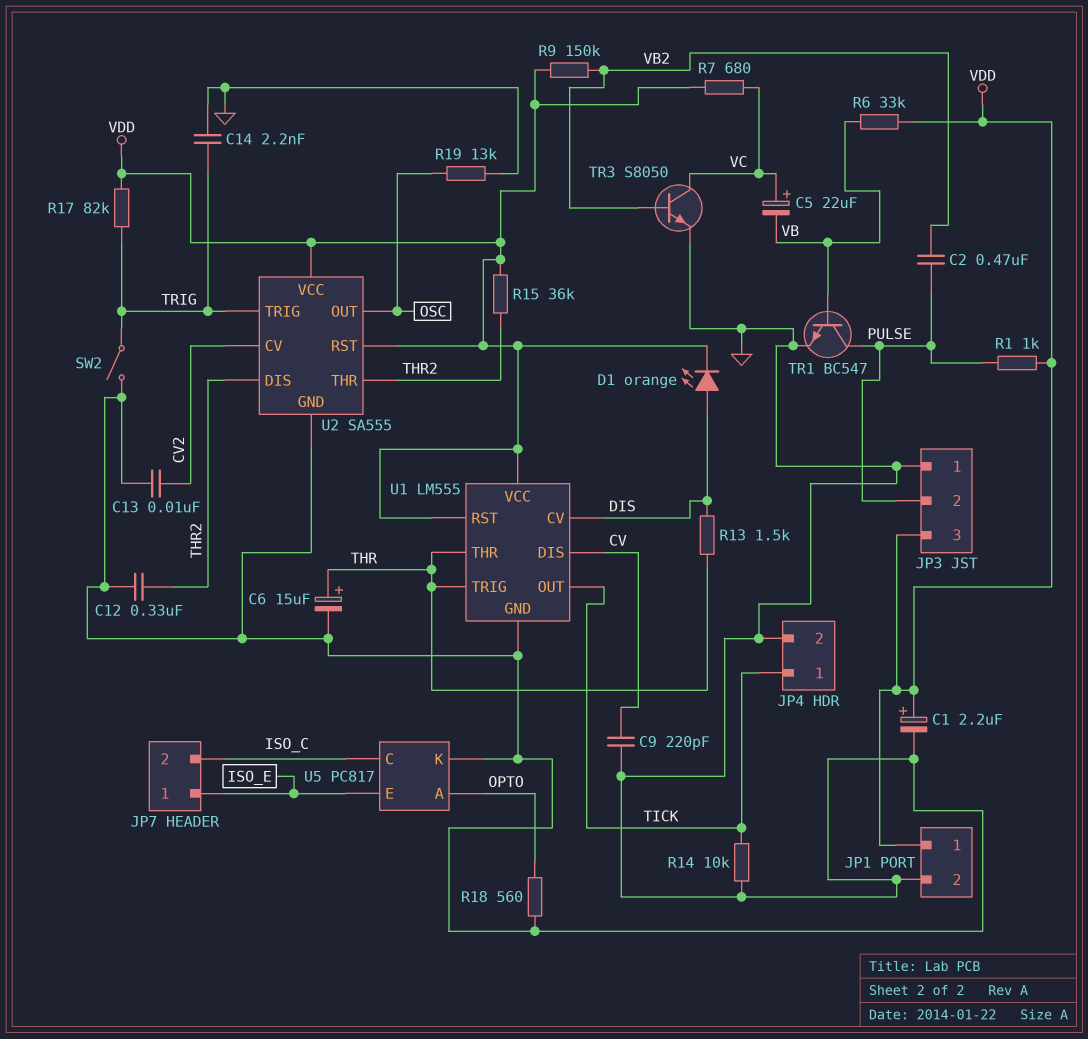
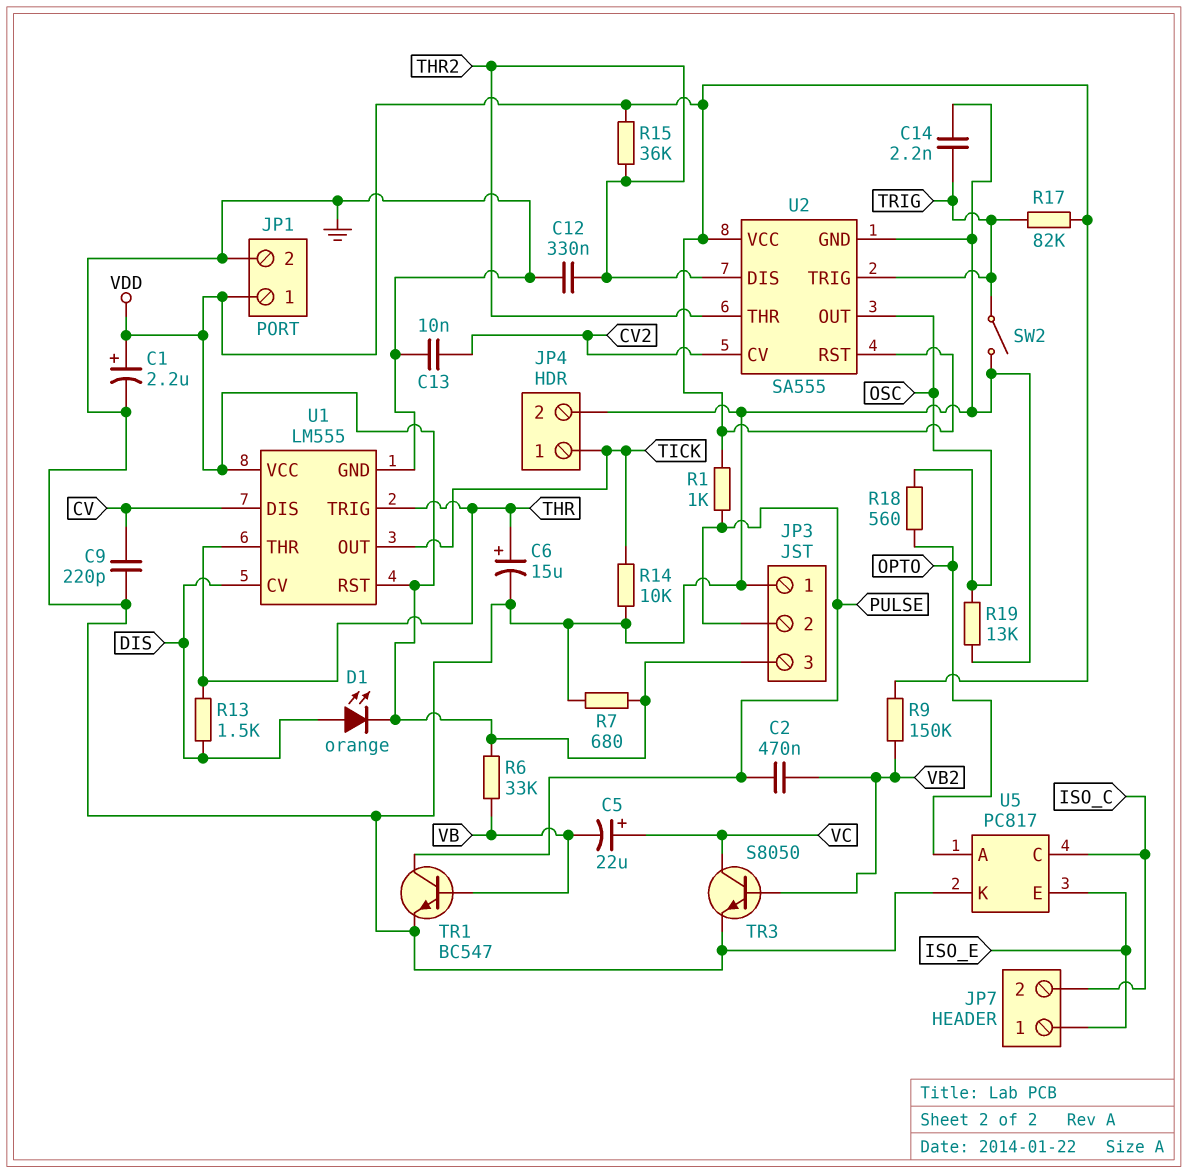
R7: 680 (VC, VDD) -> 680 (GND, VDD)
R18: 560 (GND, OPTO) -> 560 (OPTO, OSC)

